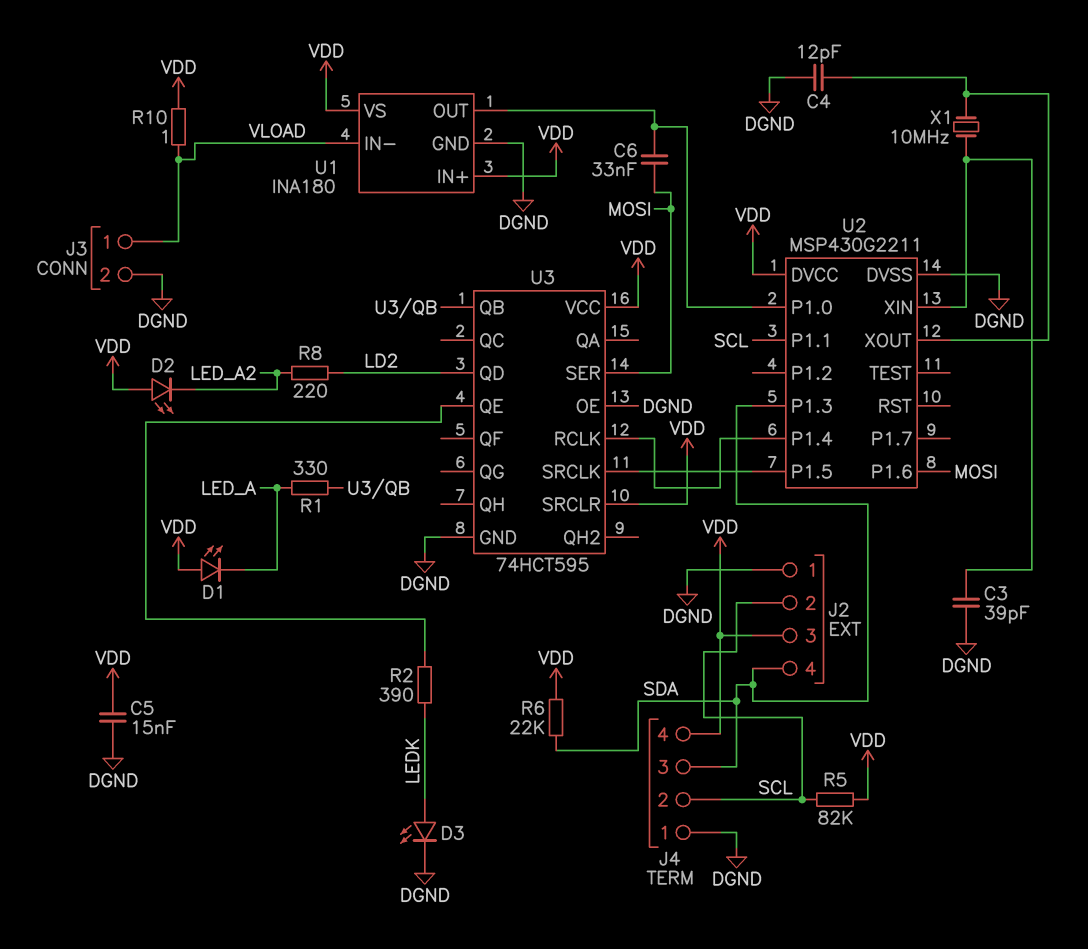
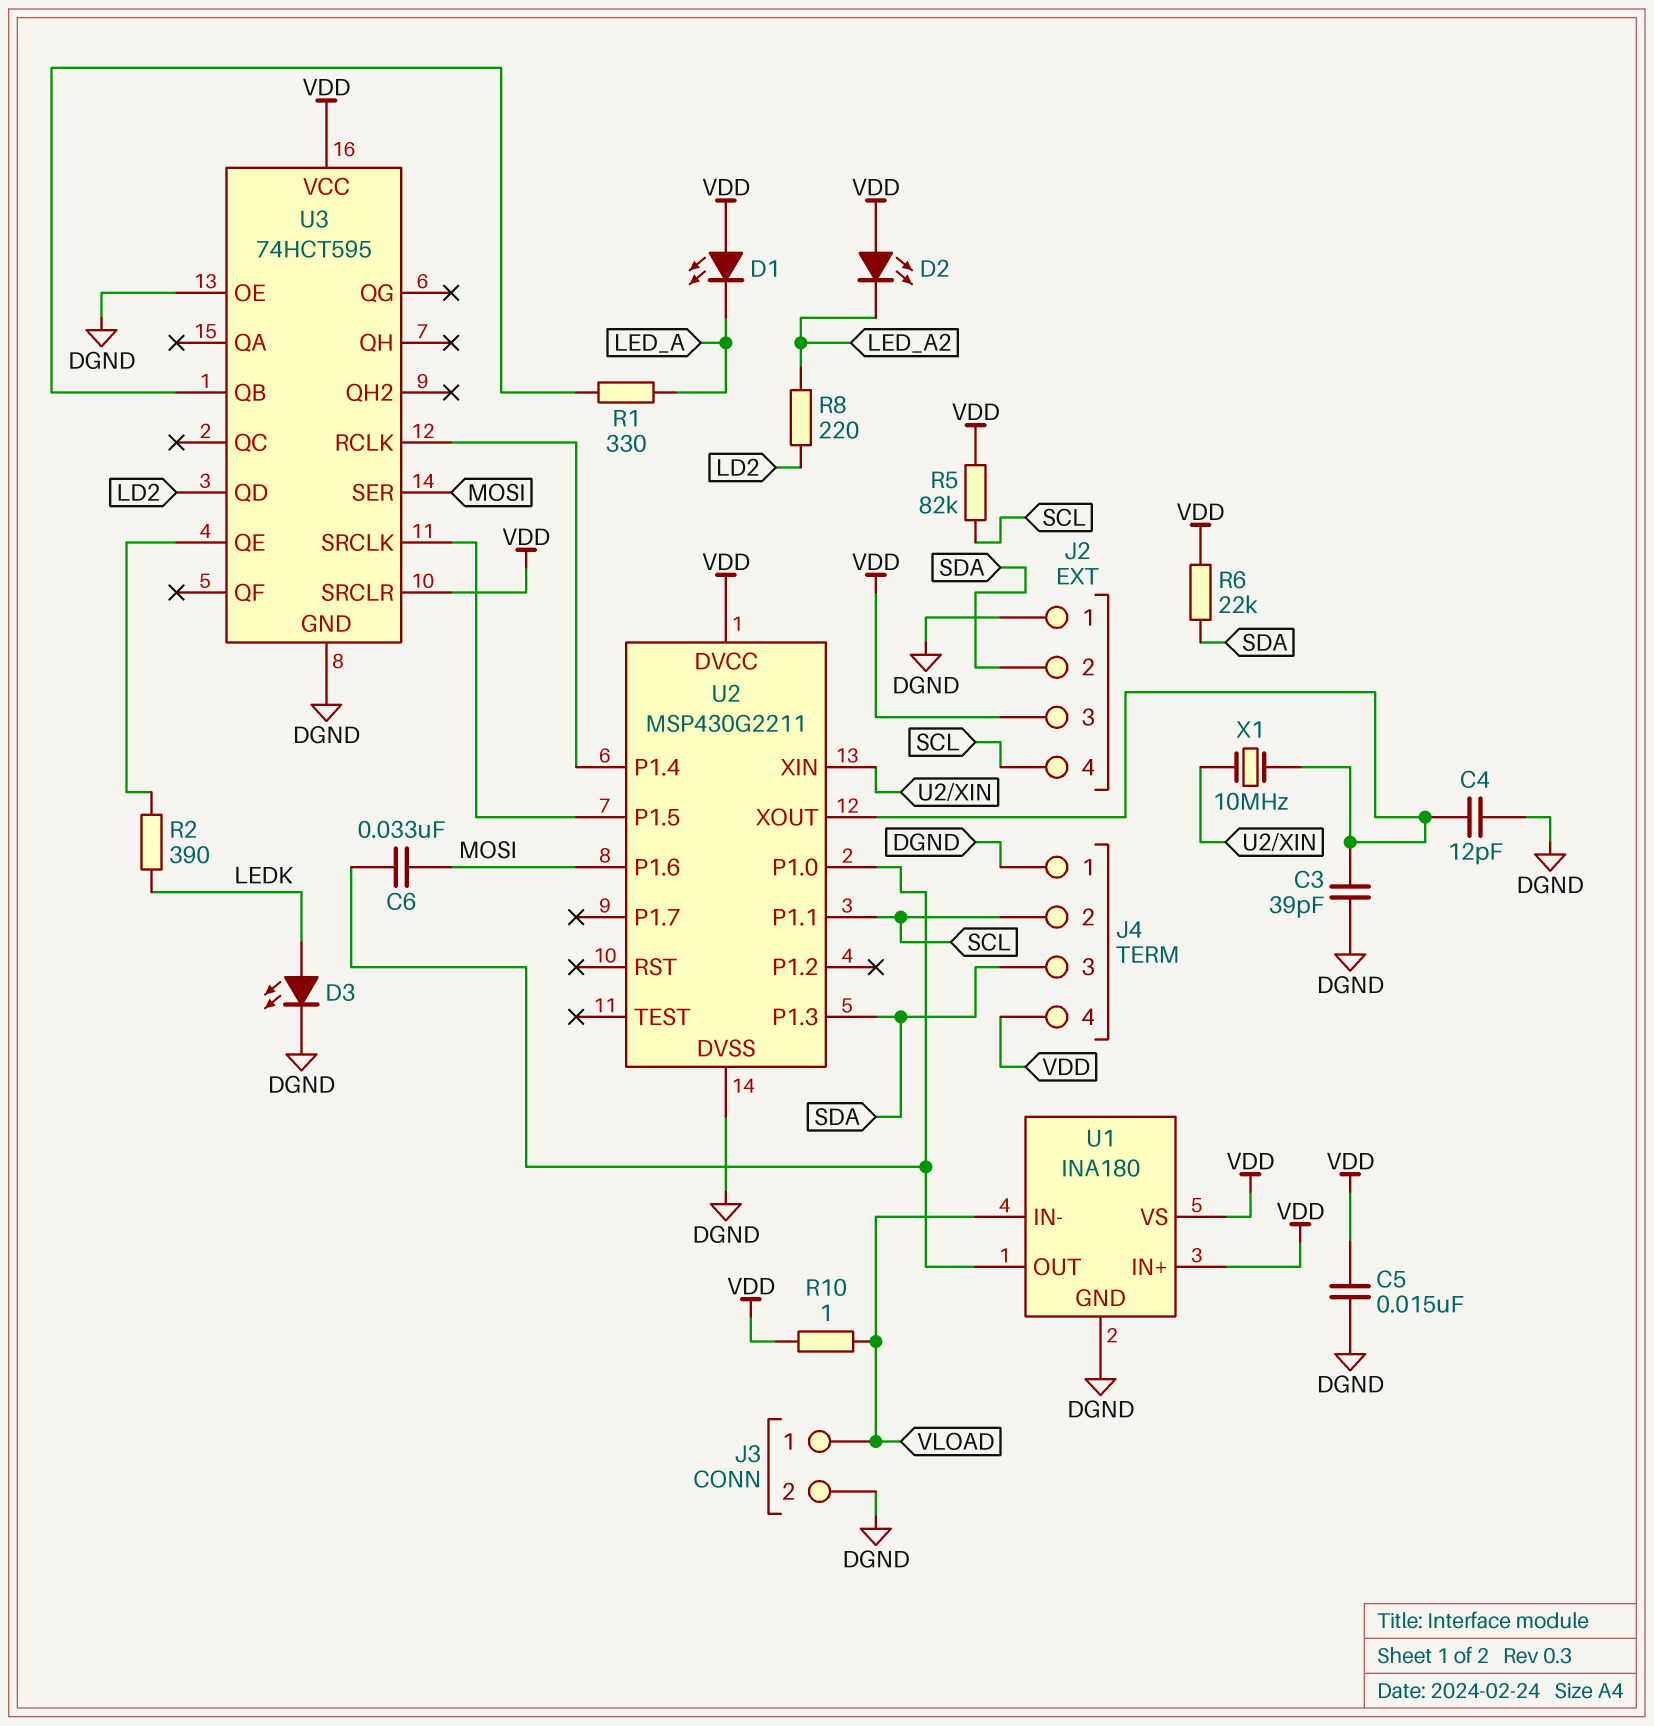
C3: 39pF (DGND, U2/XIN) -> 39pF (DGND, U2/XOUT)
J2 pin 2: SCL -> SDA
J2 pin 4: SDA -> SCL

